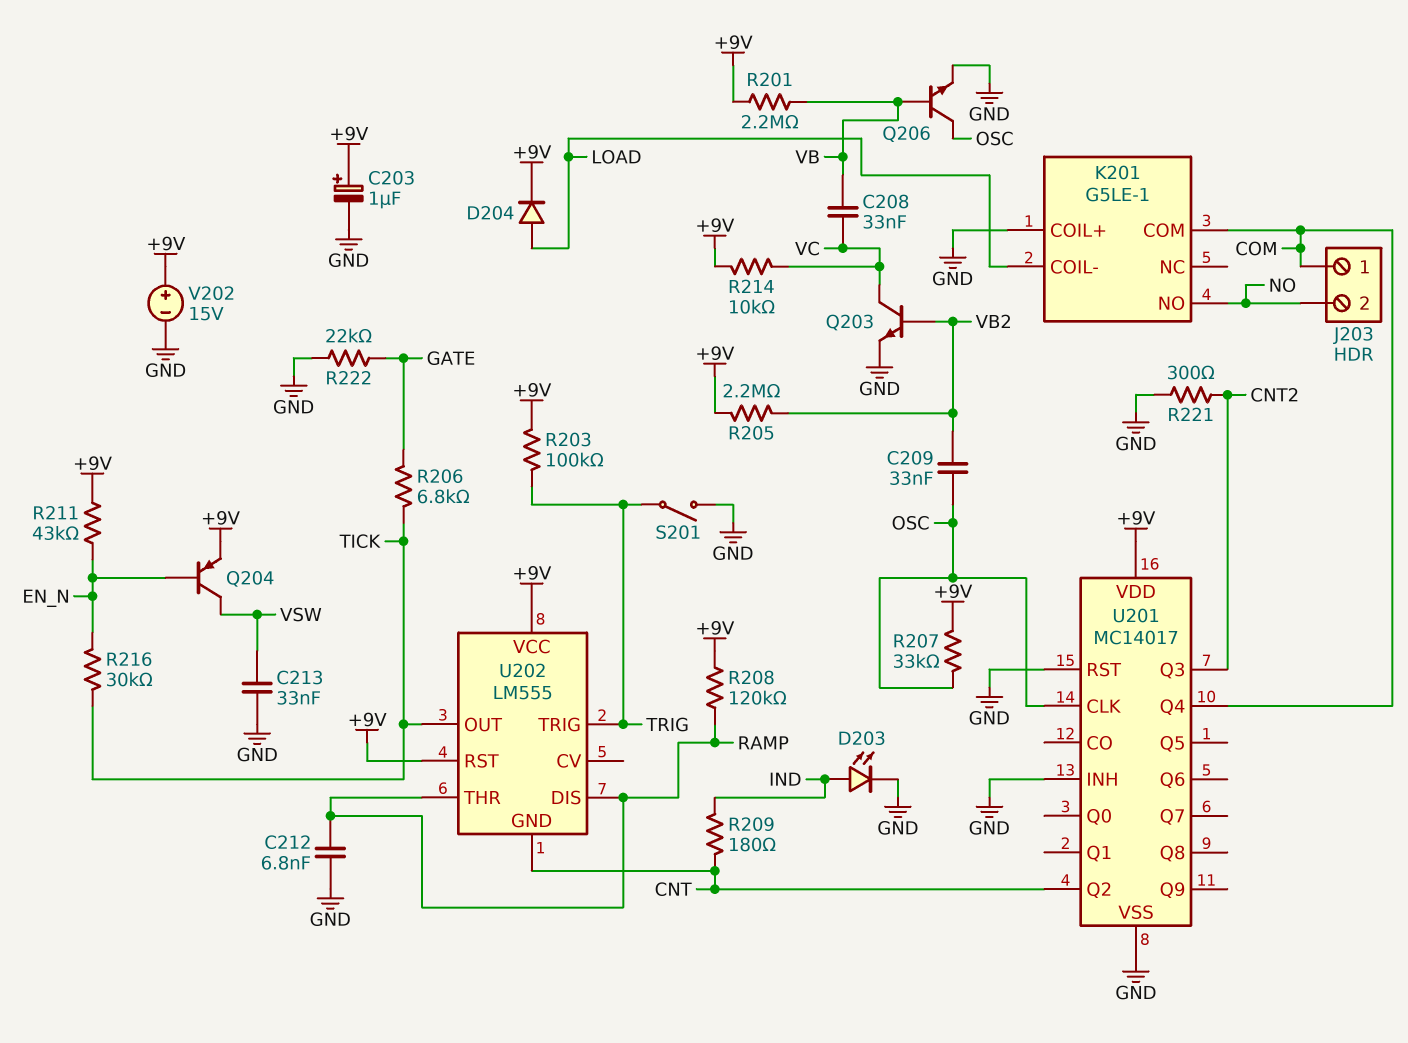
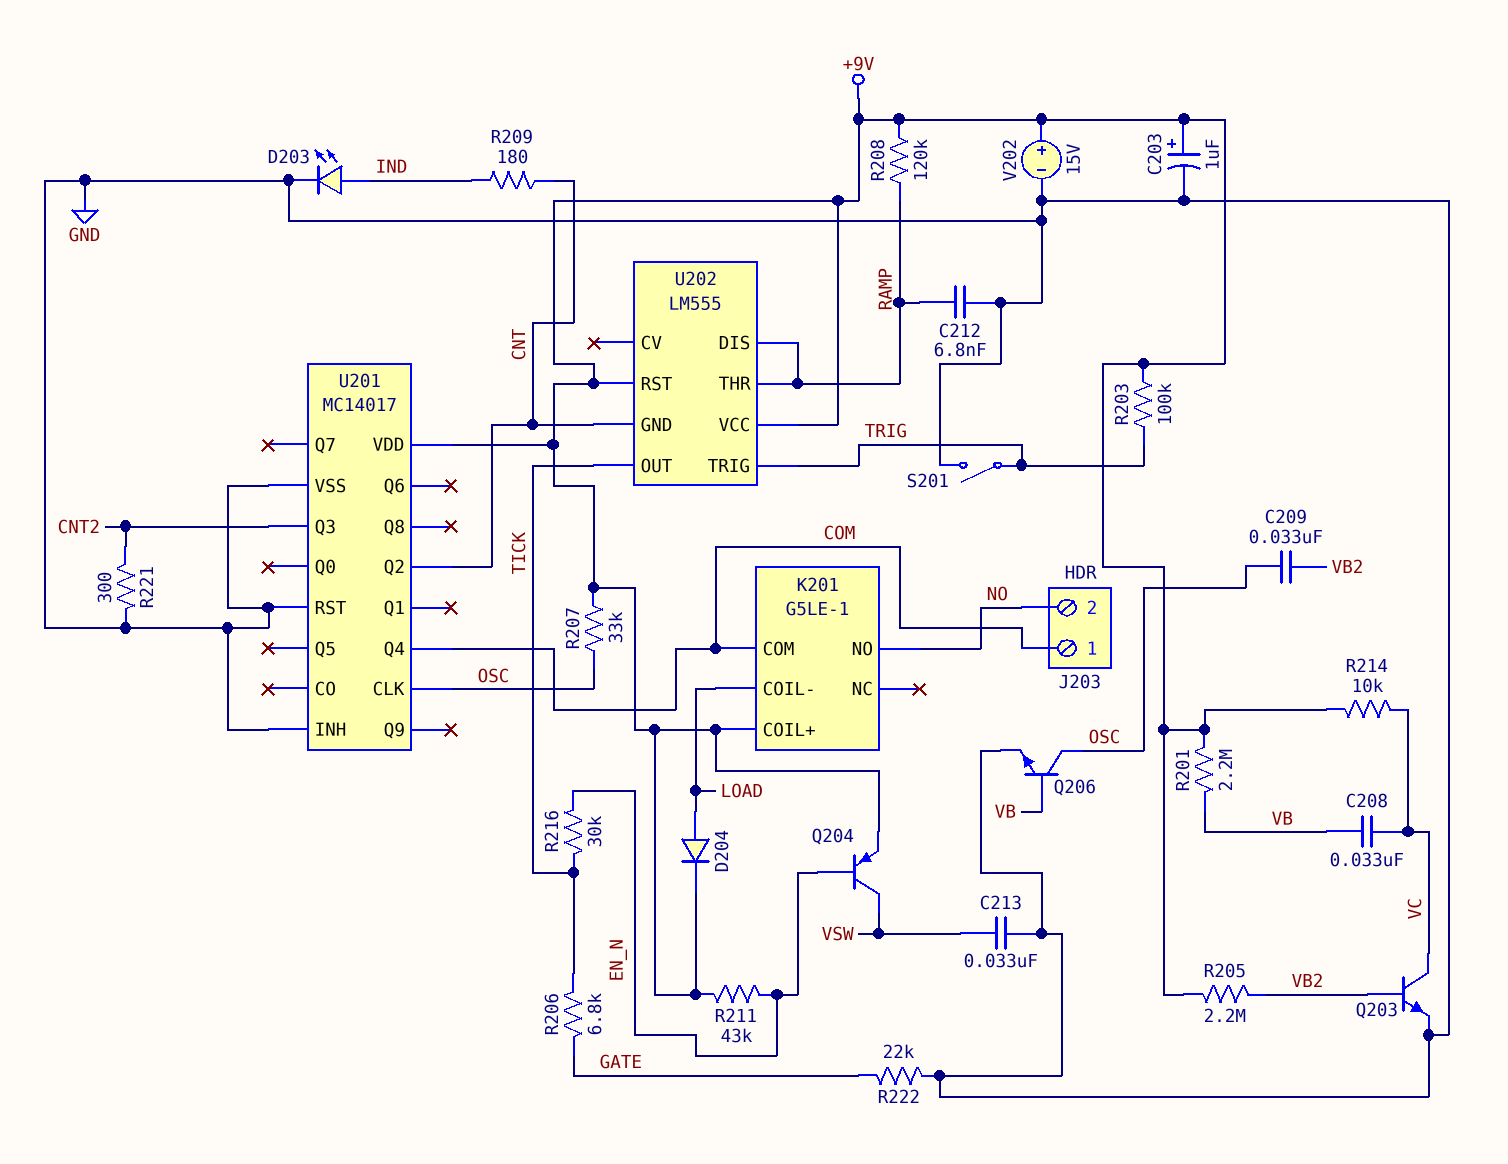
K201 pin COIL+: GND -> +9V

